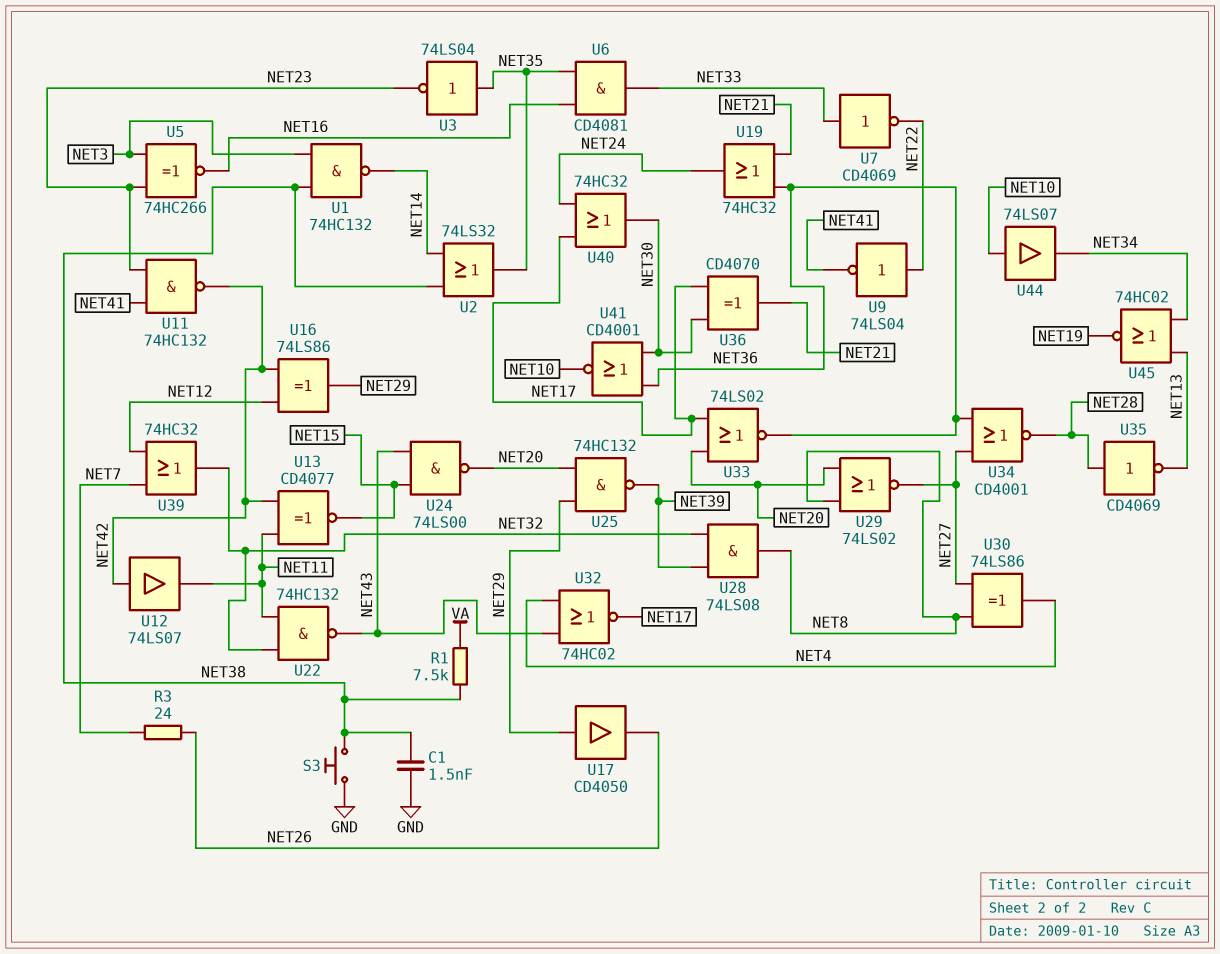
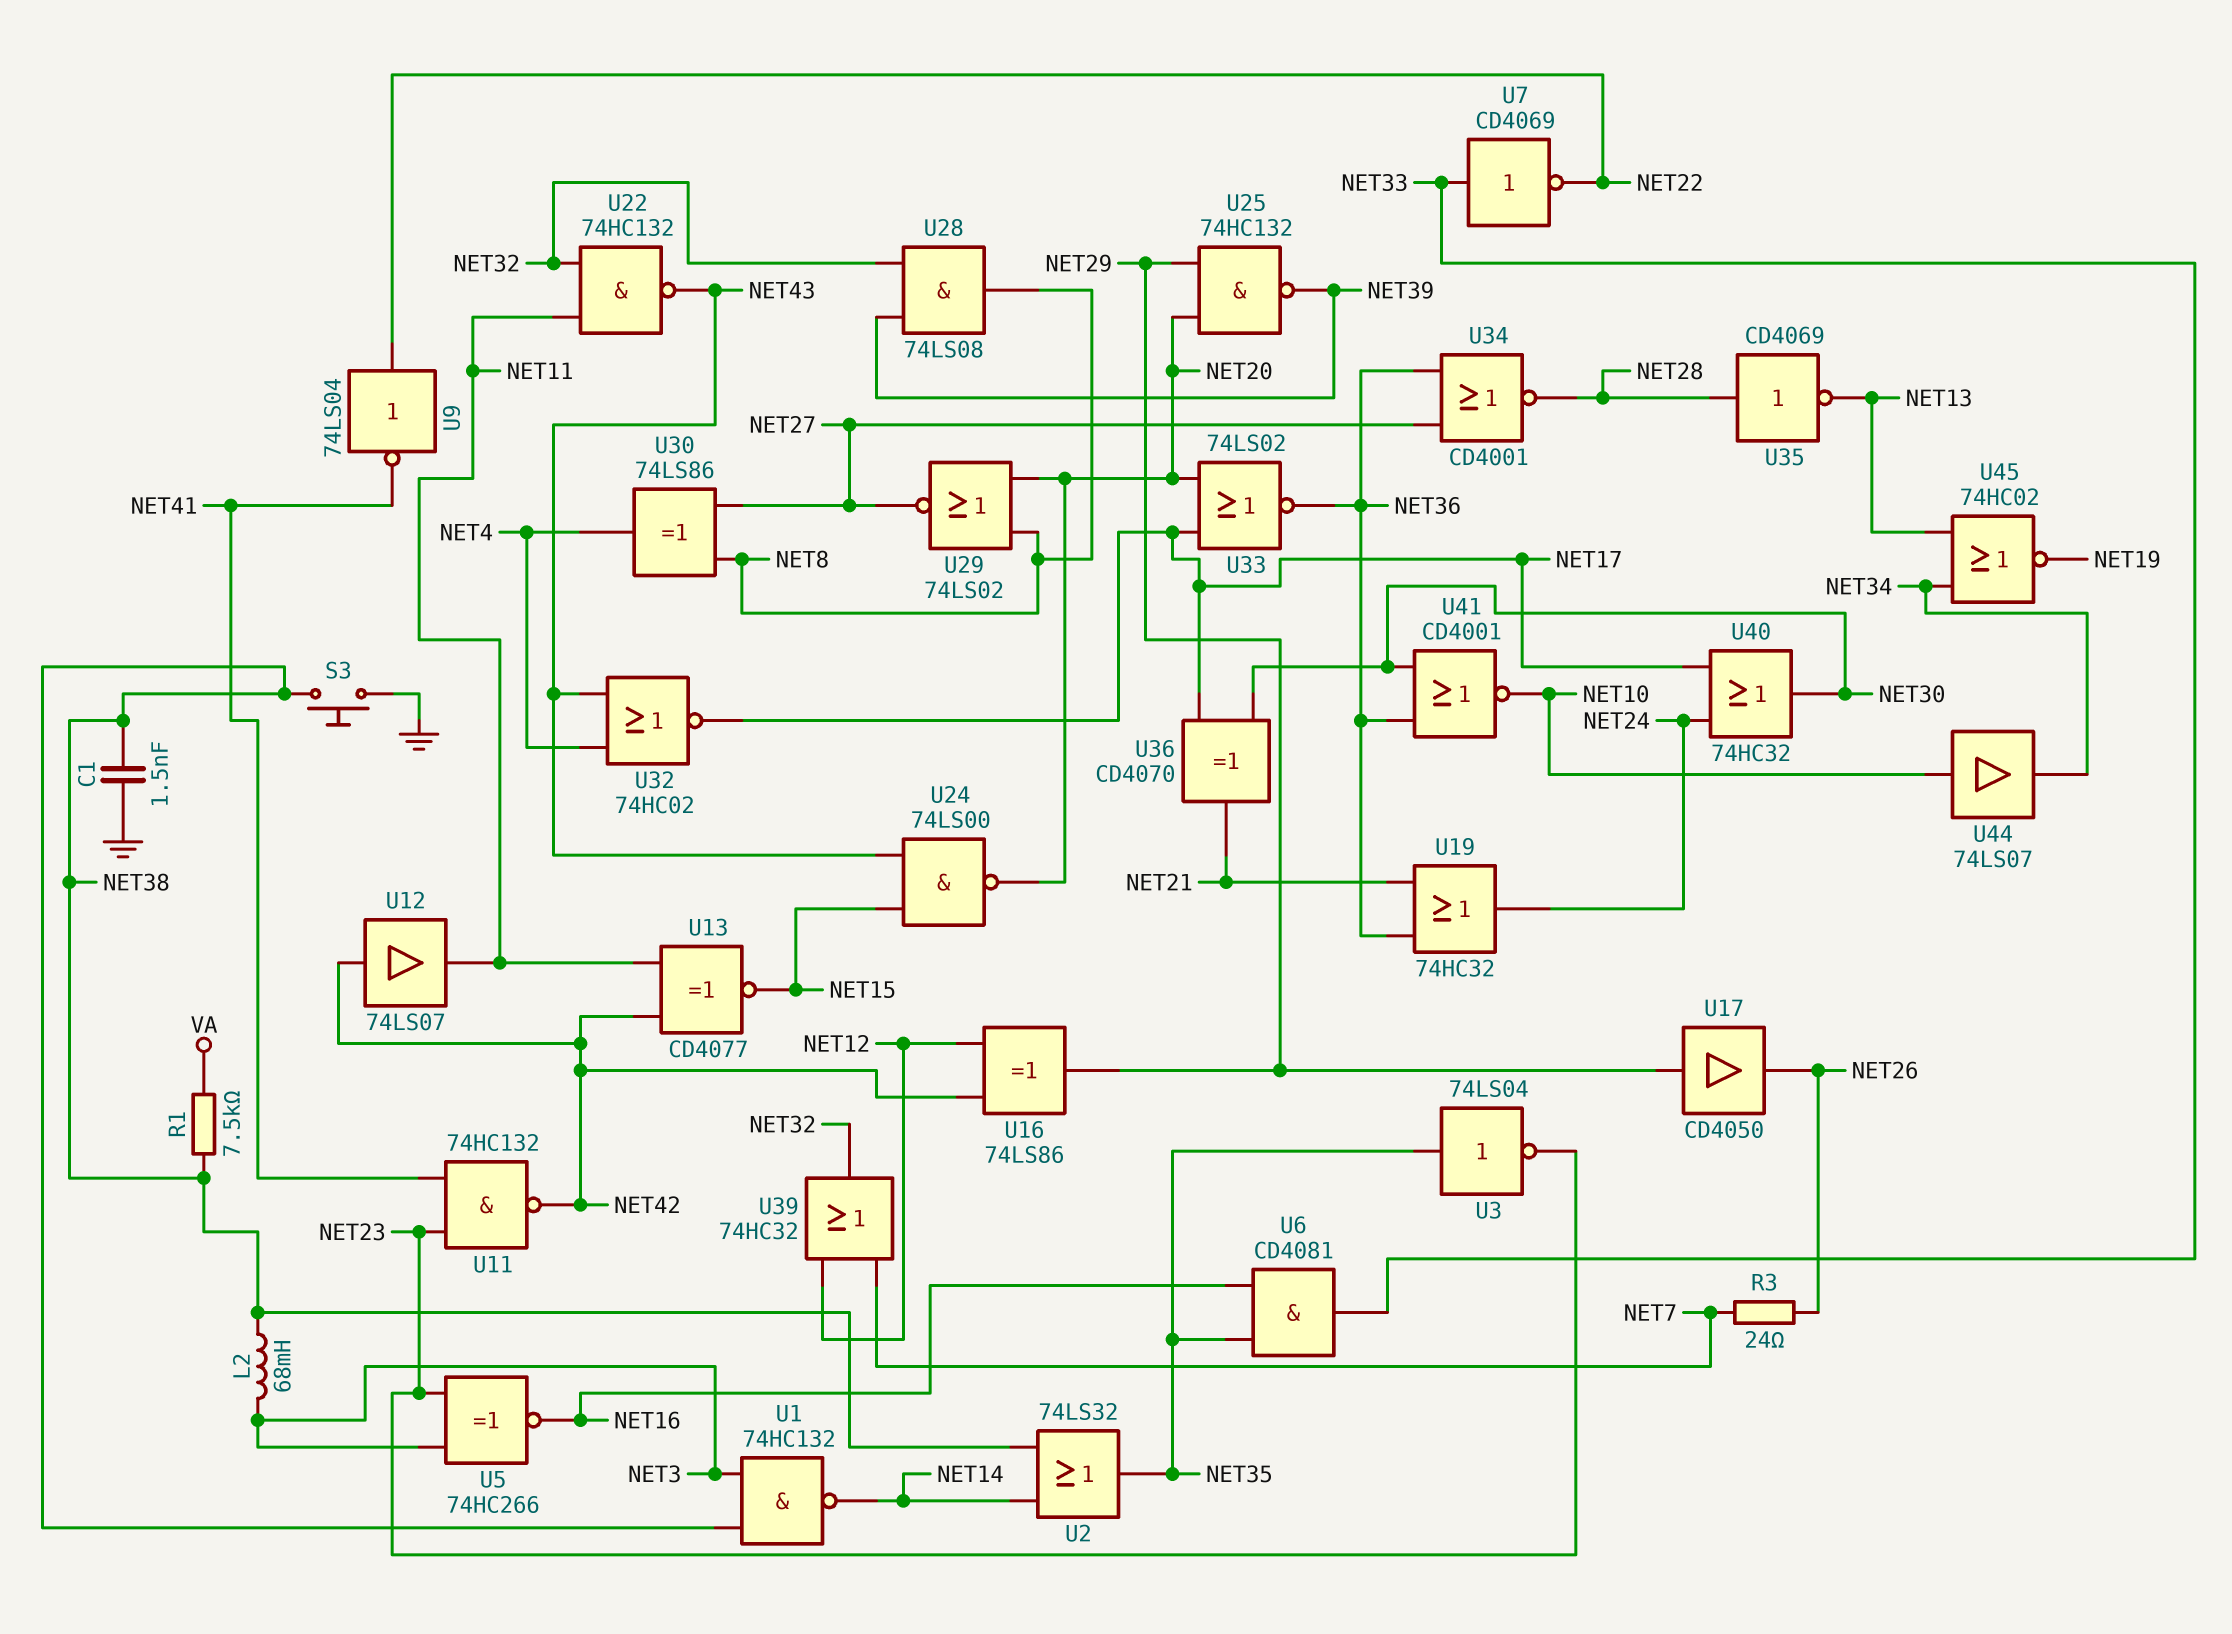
L2: none -> 68mH (NET3, NET38)

